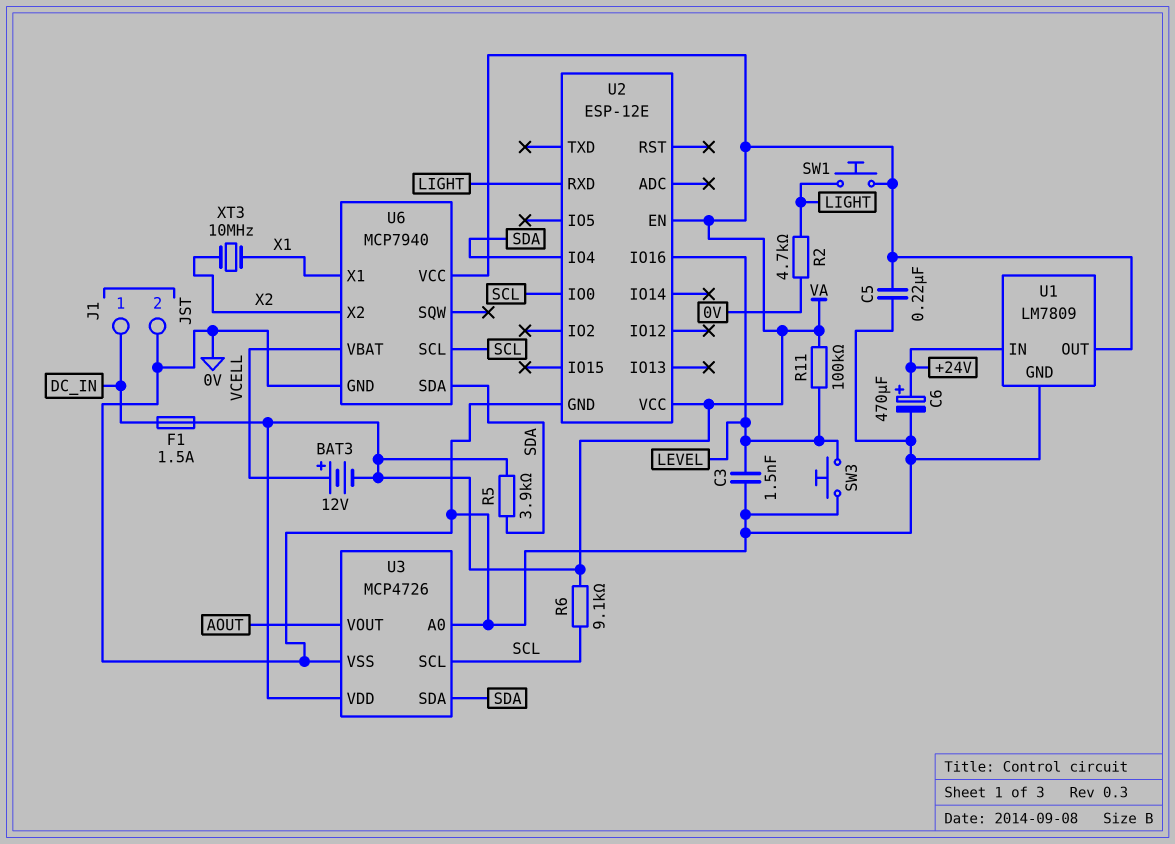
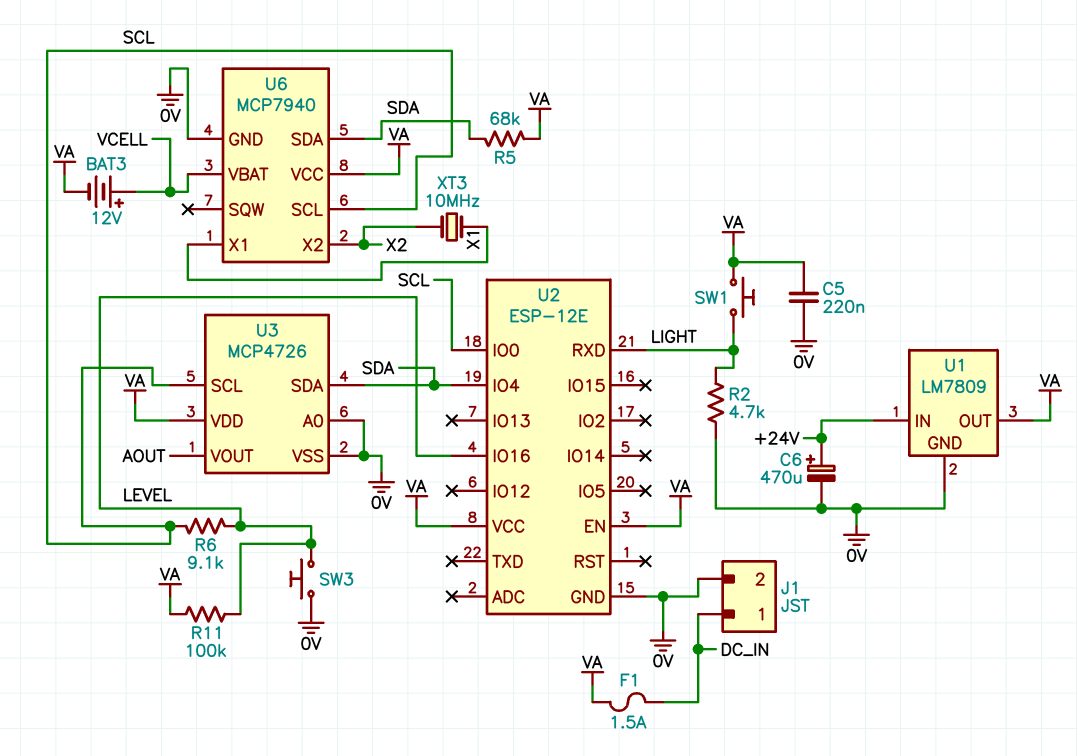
C3: 1.5nF (0V, LEVEL) -> none
R5: 3.9k (SDA, VA) -> 68k (SDA, VA)
R6: 9.1k (SCL, VA) -> 9.1k (LEVEL, SCL)

